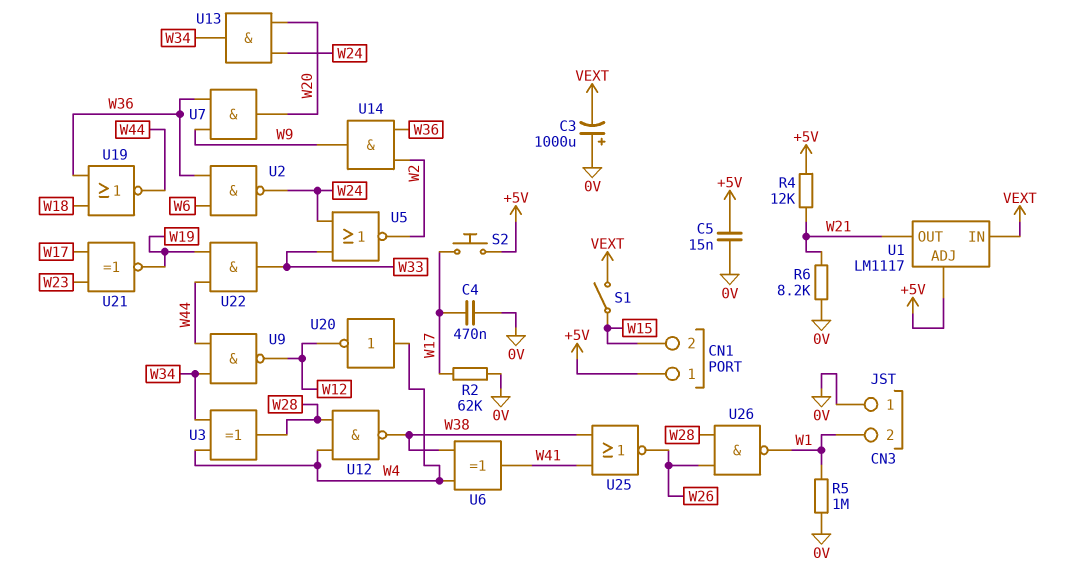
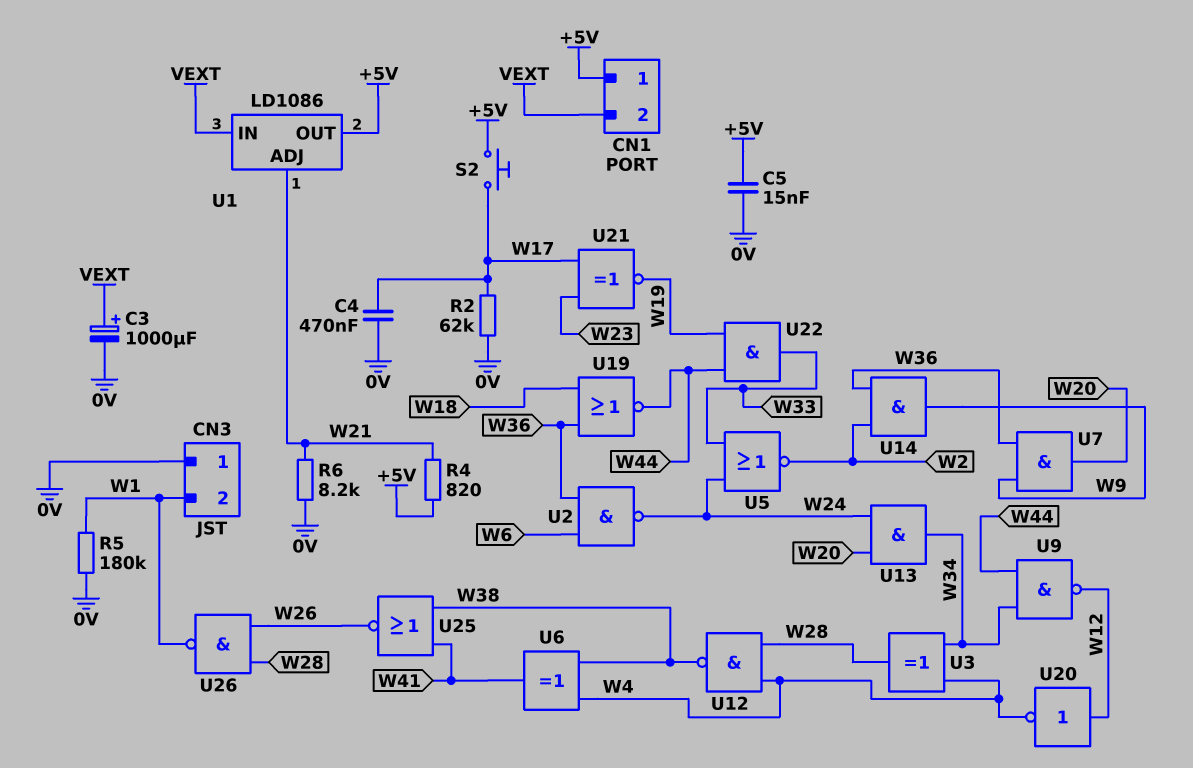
C3: 1000uF (plus 0V, minus VEXT) -> 1000uF (plus VEXT, minus 0V)
CN1 pin 2: W15 -> VEXT
R4: 12k (+5V, W21) -> 820 (+5V, W21)
R5: 1M (0V, W1) -> 180k (0V, W1)
S1: switch (VEXT, W15) -> none
U1: LM1117 -> LD1086
U1 pin ADJ: +5V -> W21
U1 pin OUT: W21 -> +5V
U20: NOT (in W4, out W12) -> NOT (in W12, out W4)

